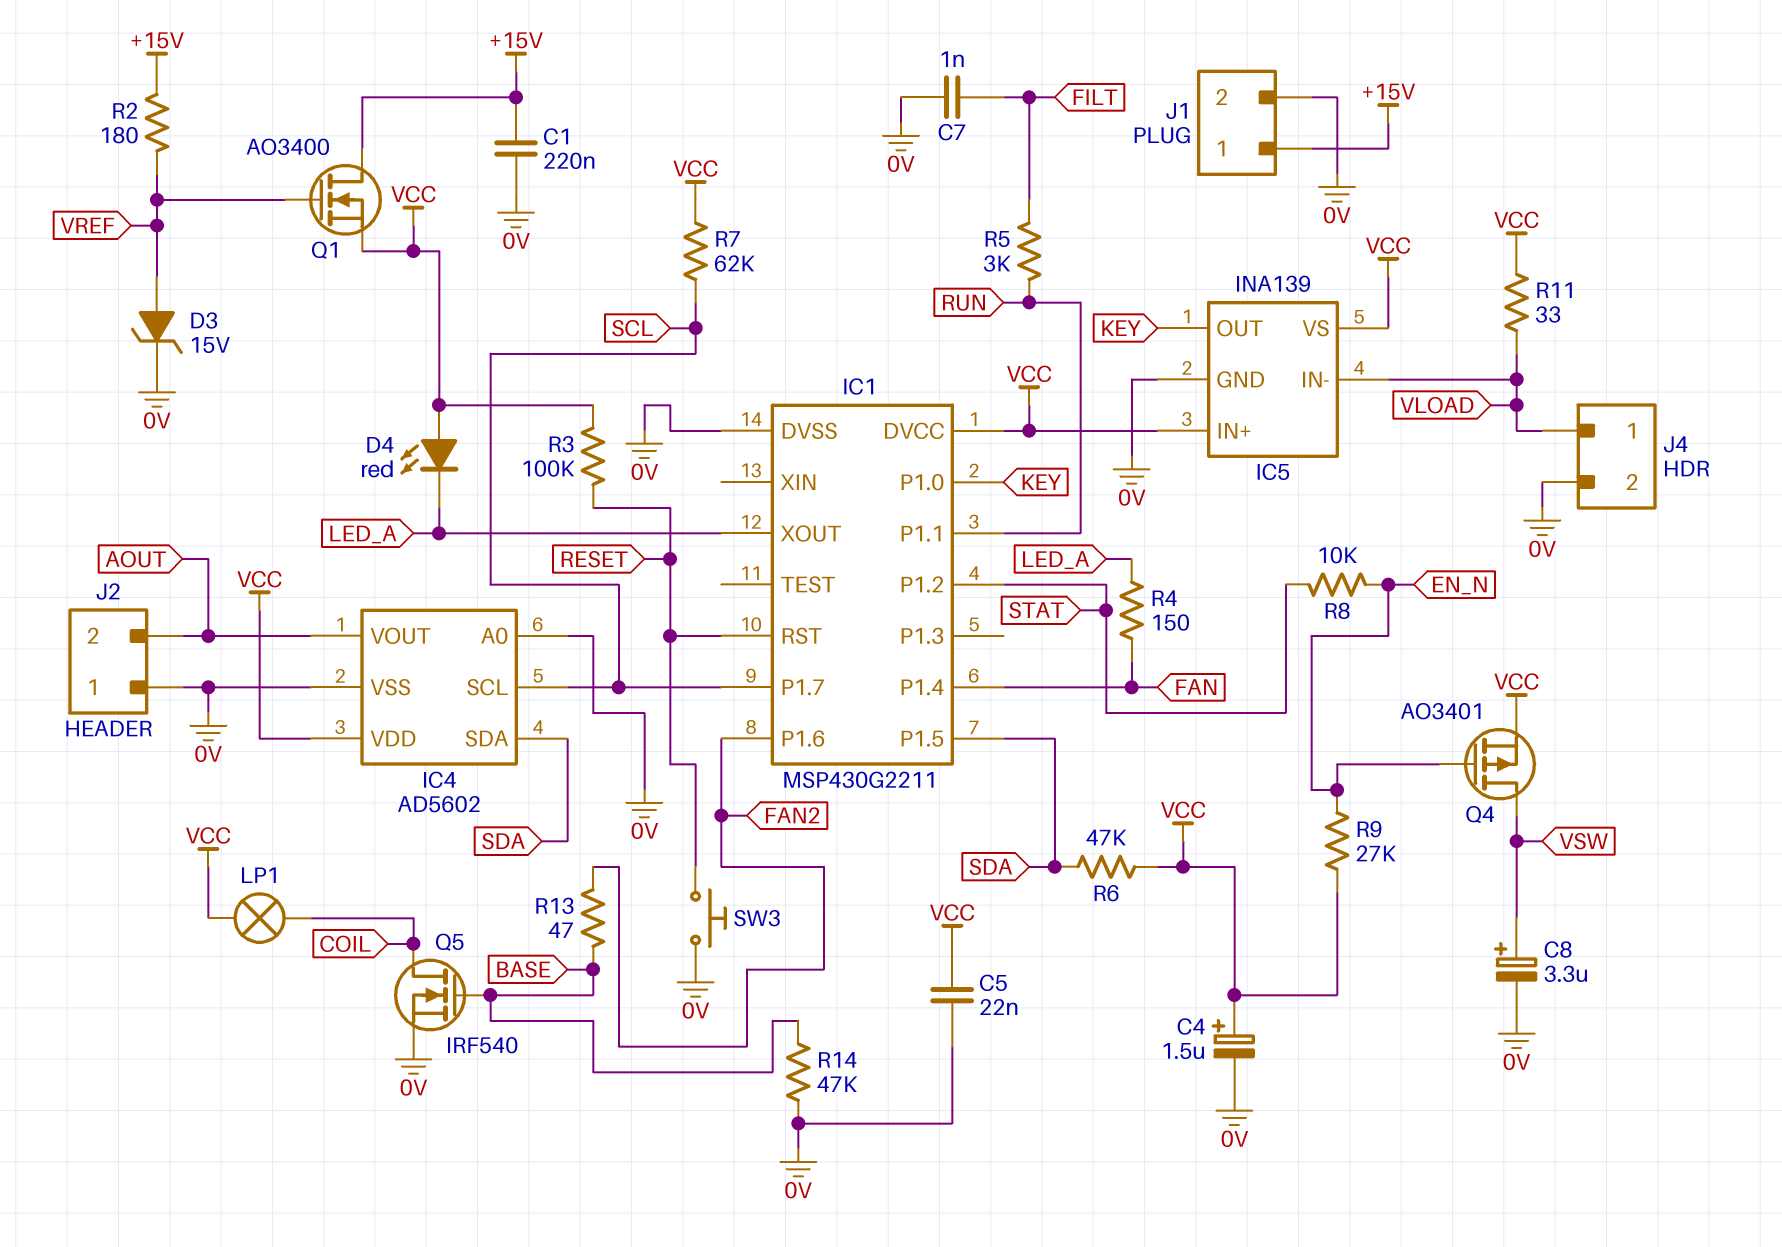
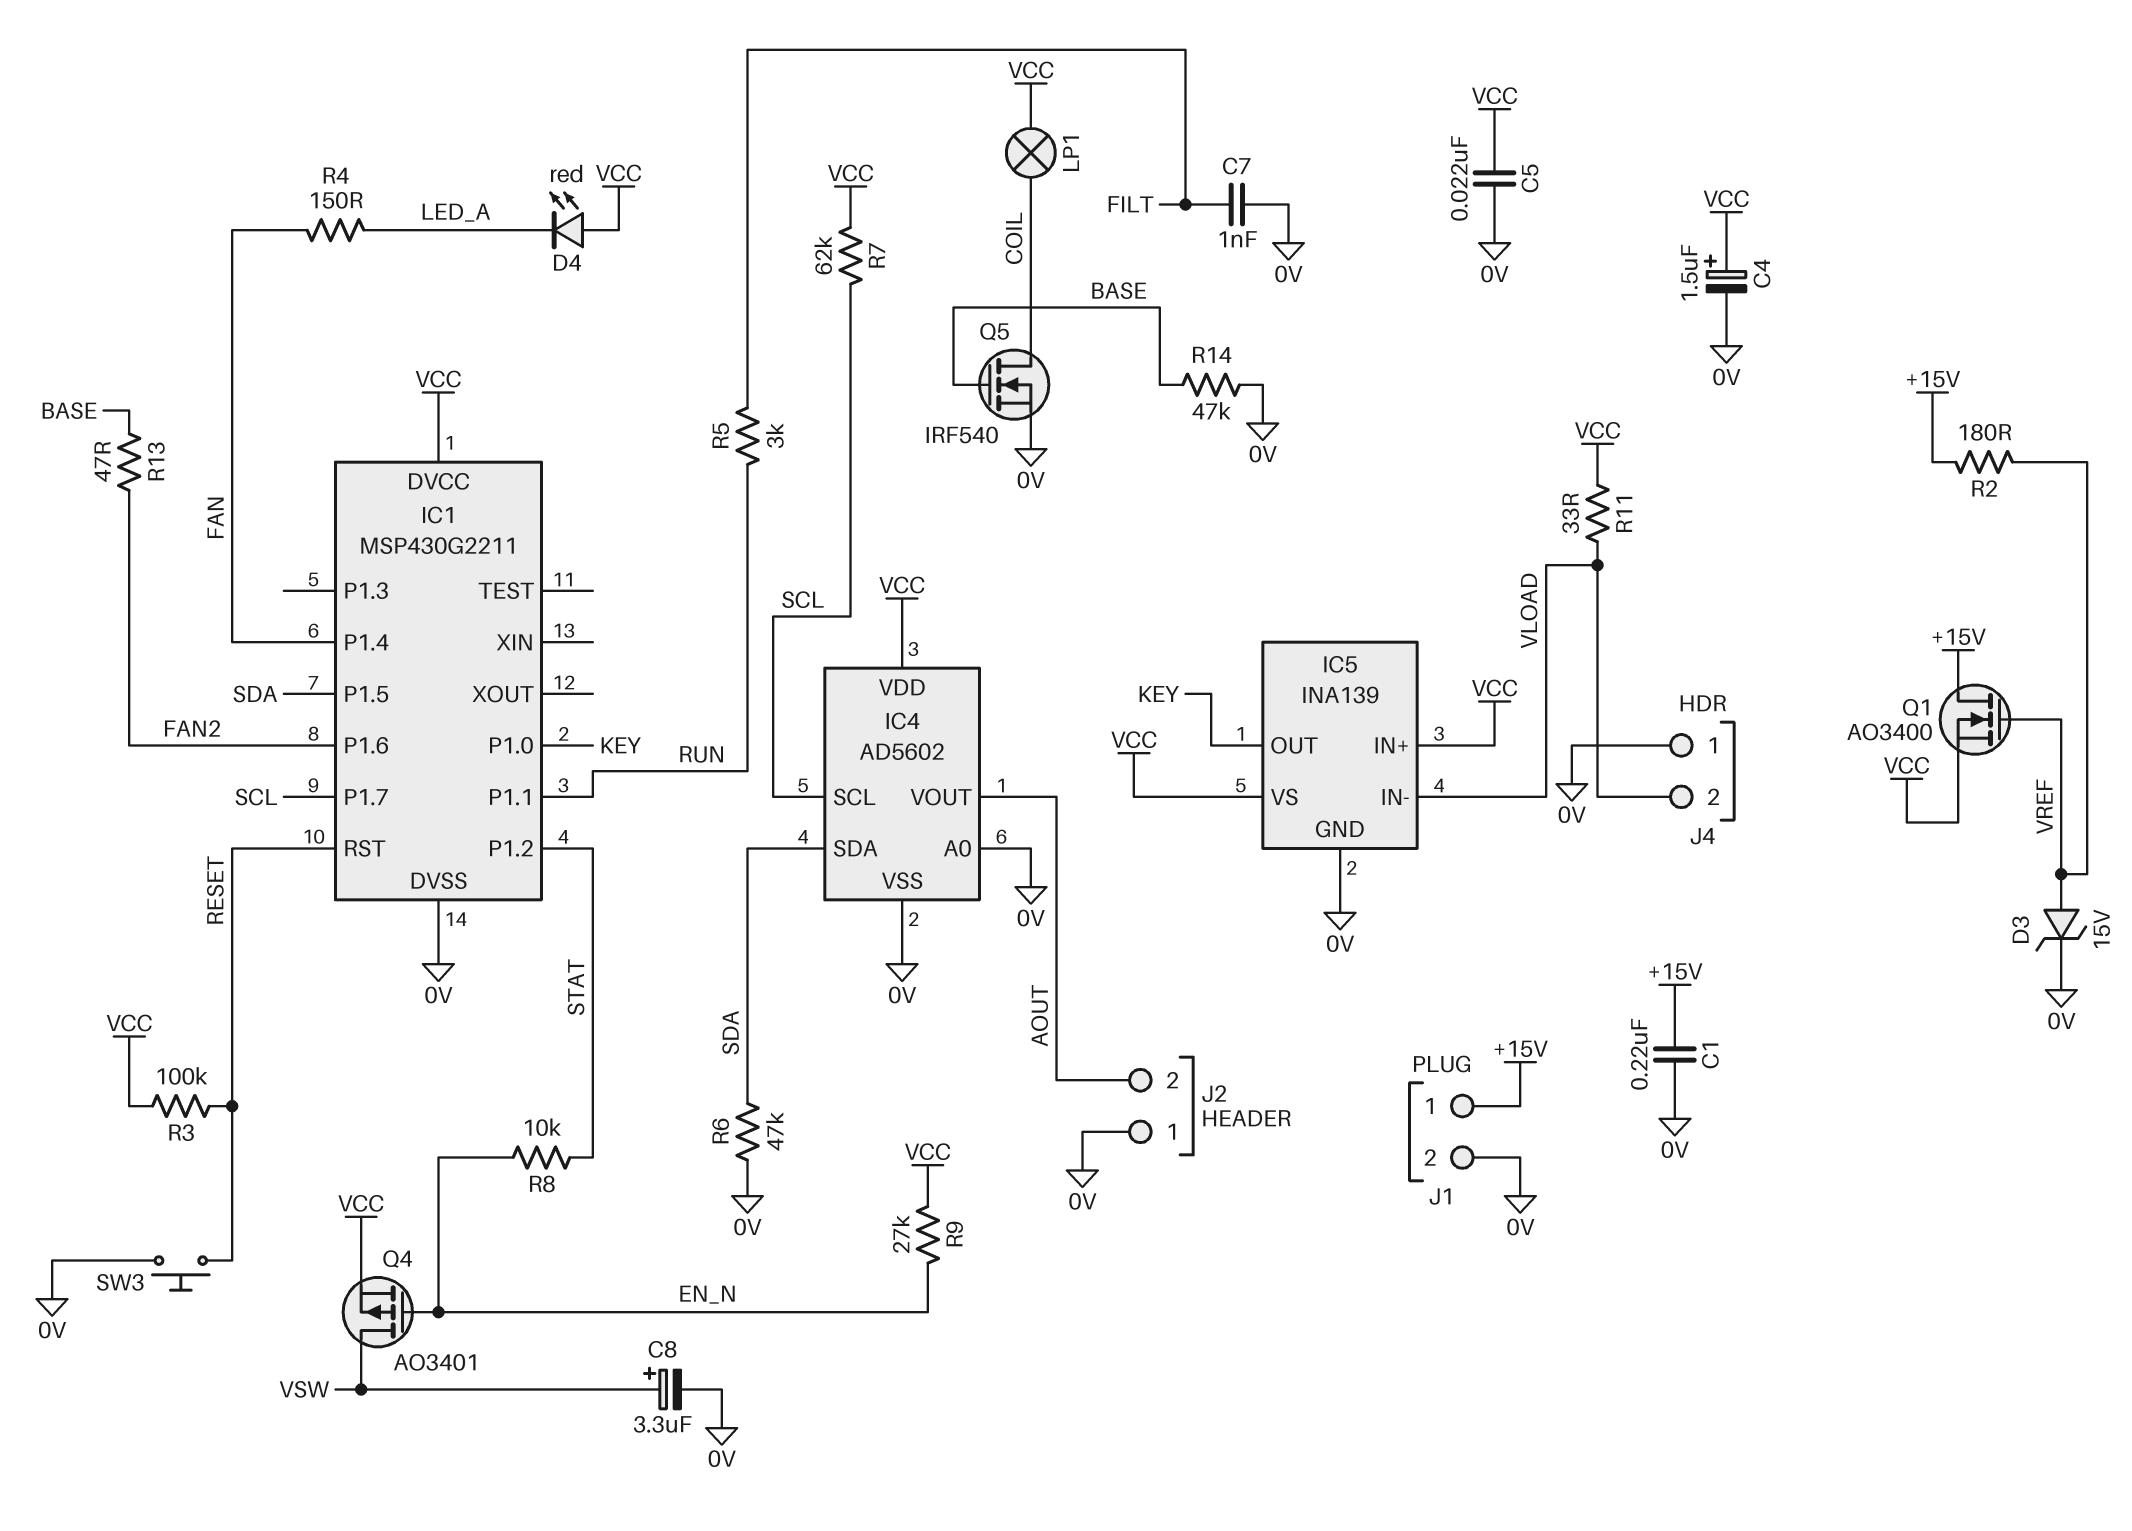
IC1 pin XOUT: LED_A -> none
J4 pin 1: VLOAD -> 0V
J4 pin 2: 0V -> VLOAD
R6: 47k (SDA, VCC) -> 47k (0V, SDA)

